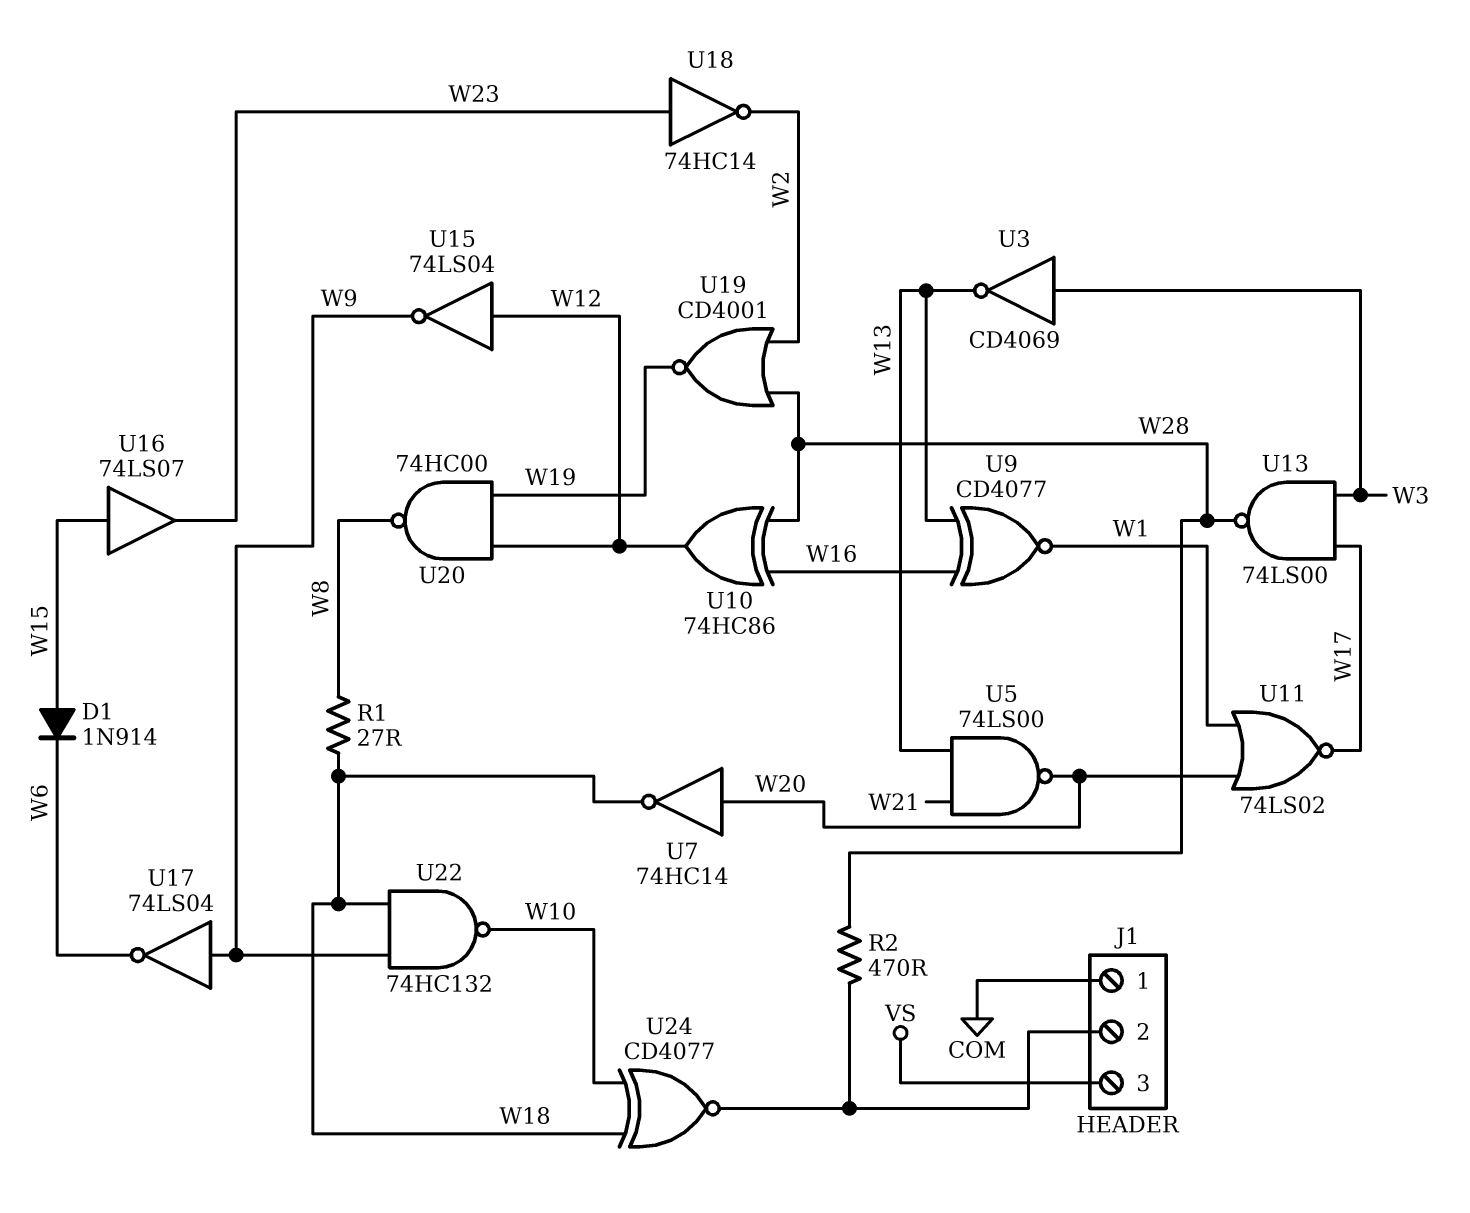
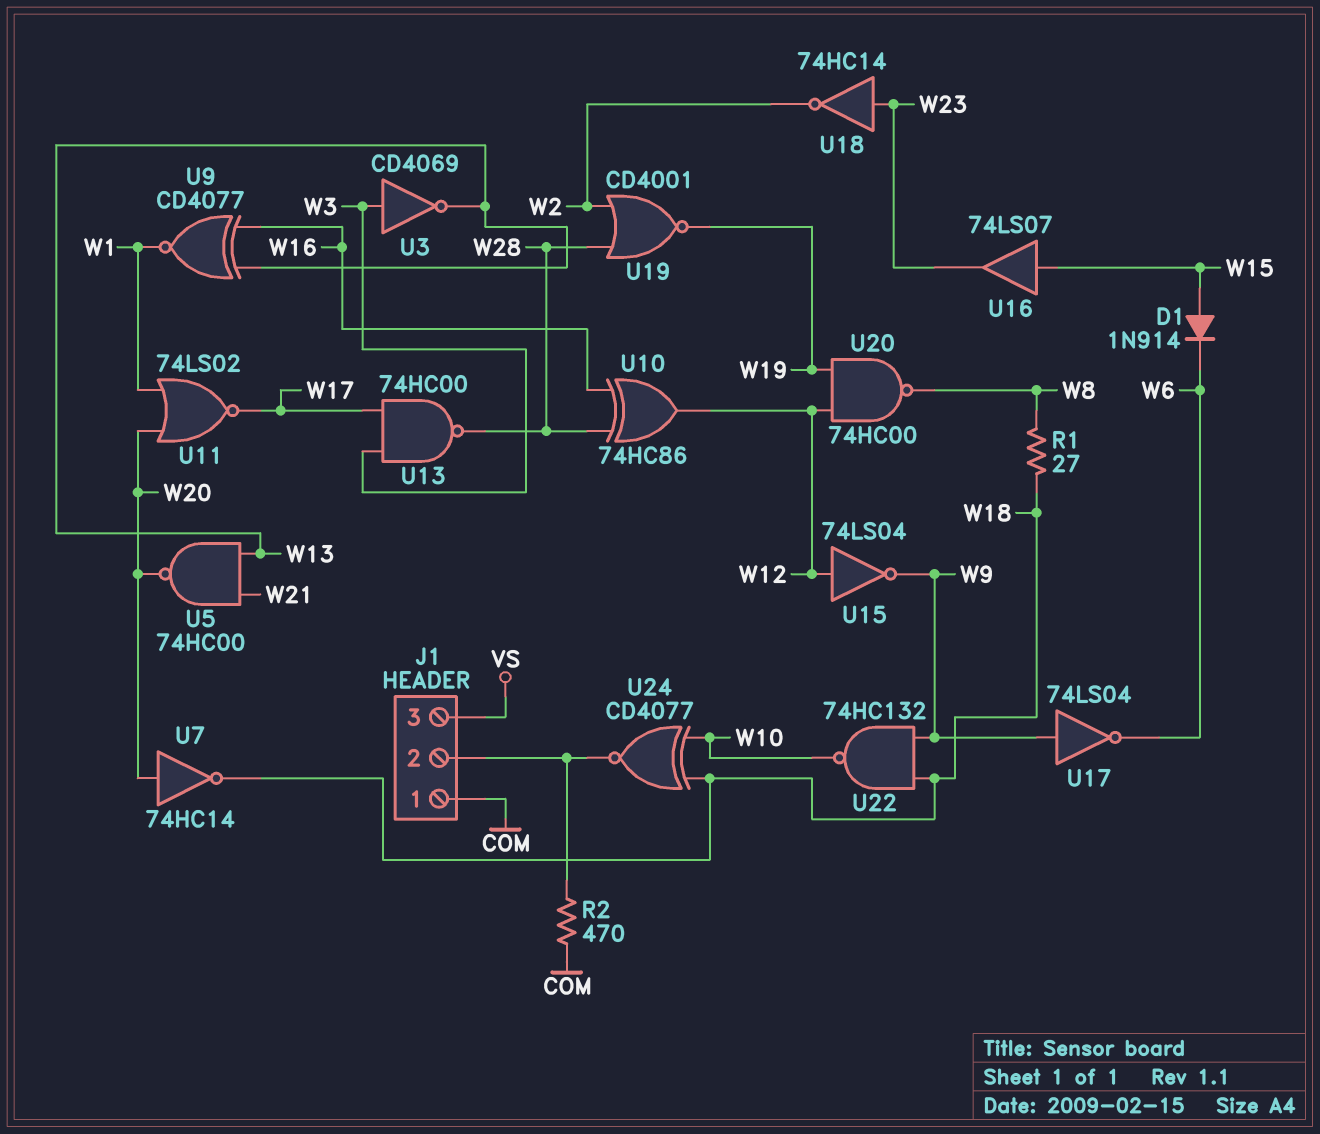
R2: 470 (J1/2, W28) -> 470 (COM, J1/2)
U5: NAND 74LS00 (in W13, in W21, out W20) -> NAND 74HC00 (in W13, in W21, out W20)
U13: NAND 74LS00 (in W3, in W17, out W28) -> NAND 74HC00 (in W3, in W17, out W28)

